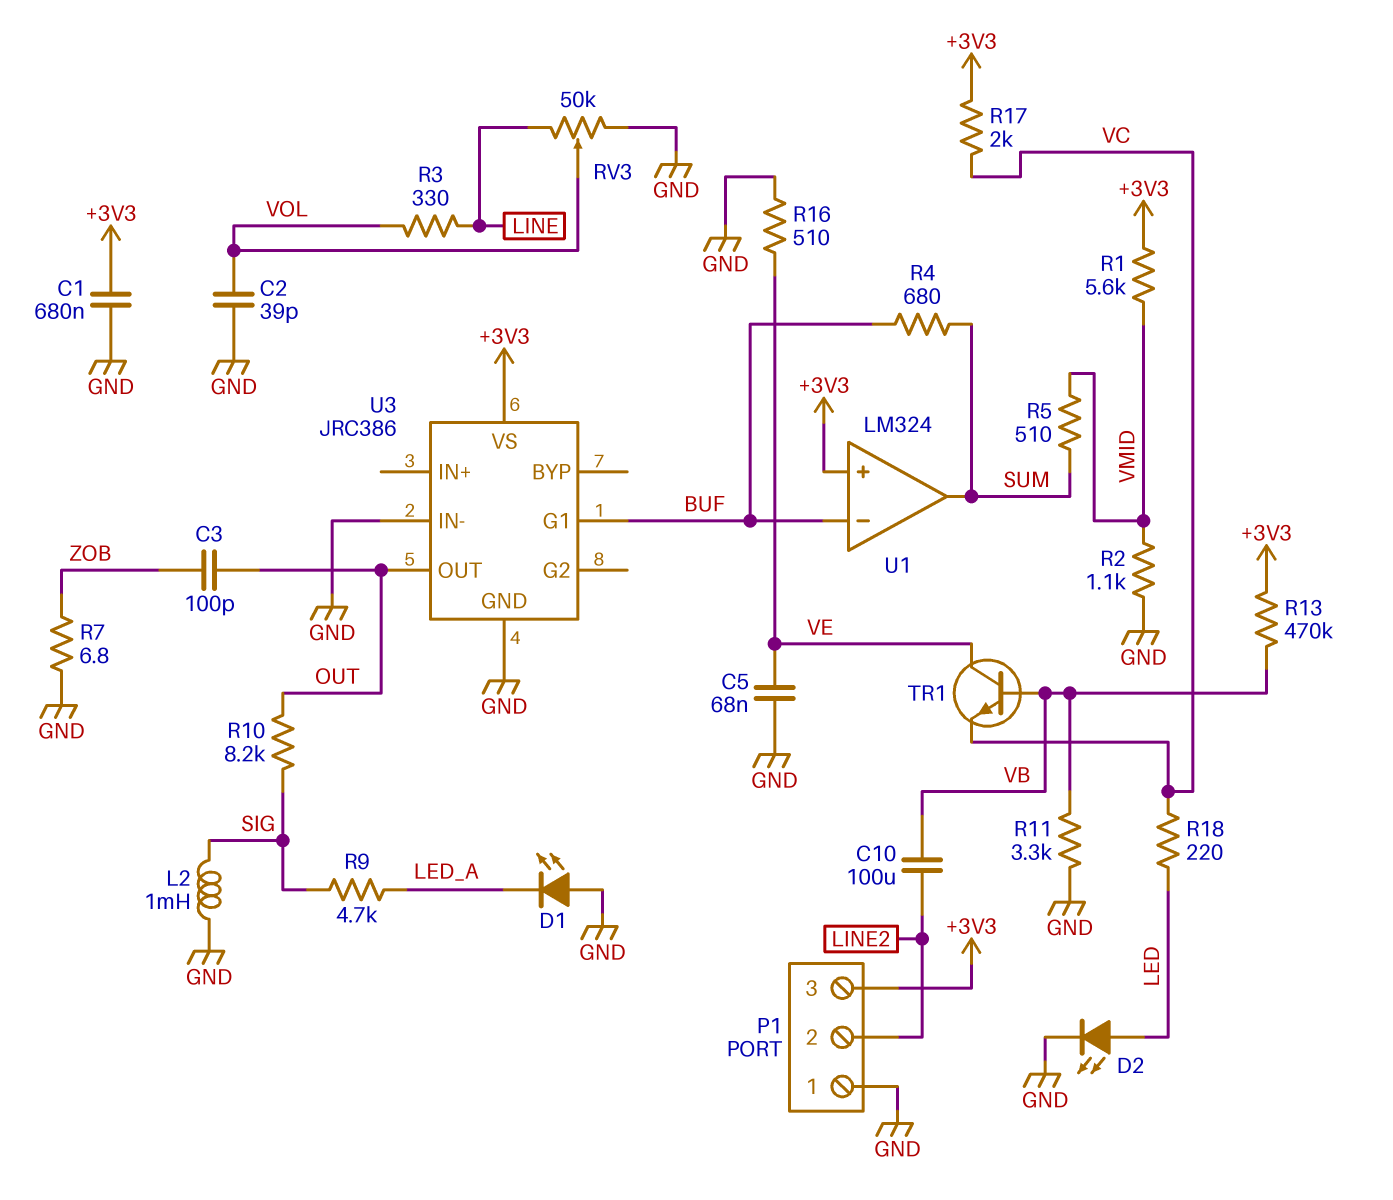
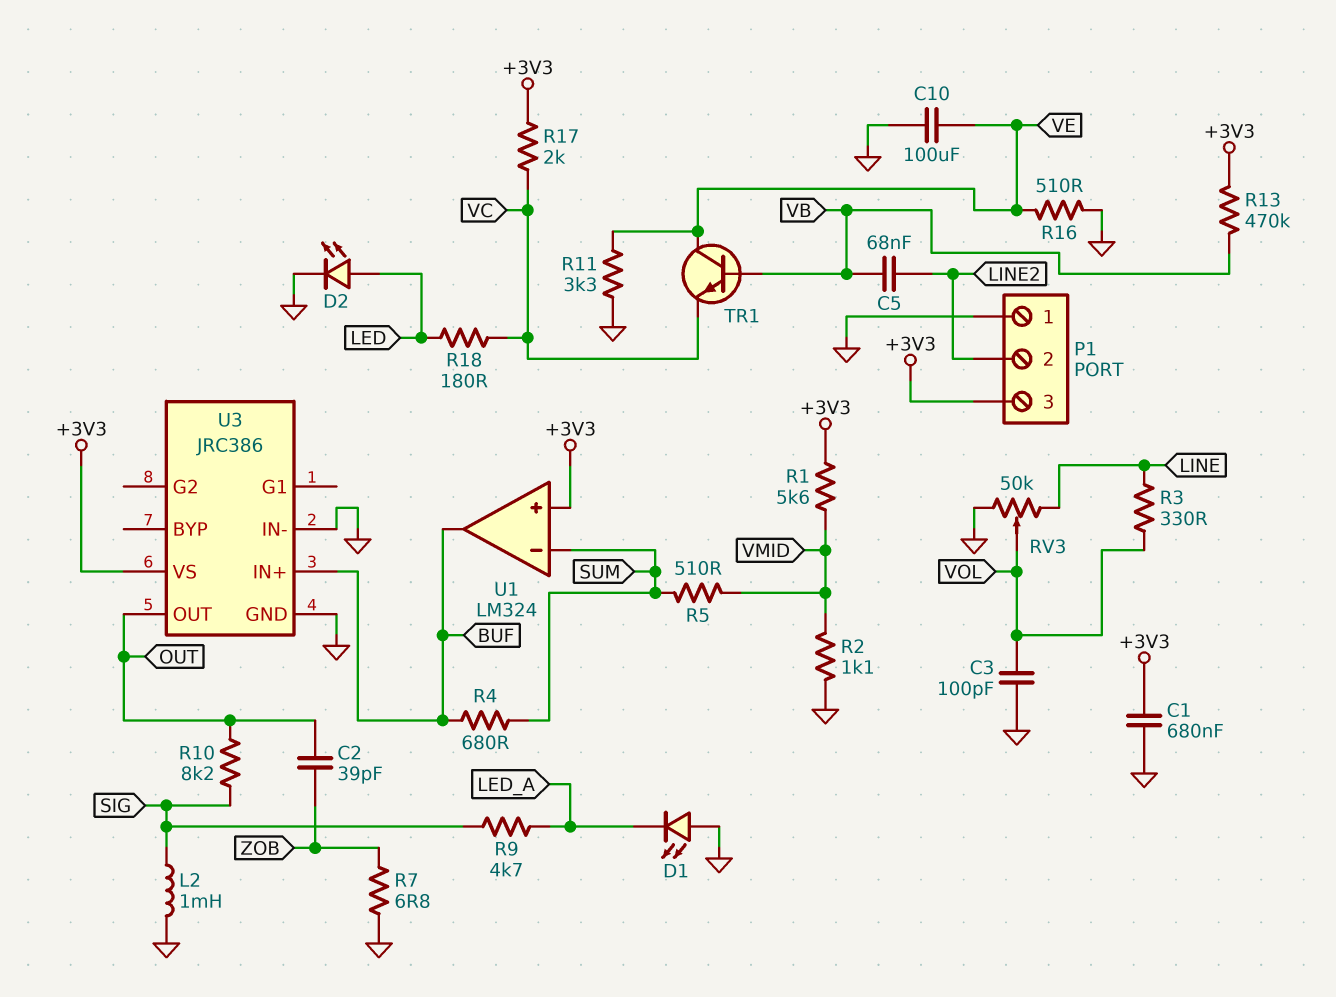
C2: 39pF (GND, VOL) -> 39pF (OUT, ZOB)
C3: 100pF (OUT, ZOB) -> 100pF (GND, VOL)
C5: 68nF (GND, VE) -> 68nF (LINE2, VB)
C10: 100uF (LINE2, VB) -> 100uF (GND, VE)
R11: 3.3k (GND, VB) -> 3.3k (GND, VE)
R18: 220 (LED, VC) -> 180 (LED, VC)
U1 pin in-: BUF -> SUM
U1 pin out: SUM -> BUF
U3 pin G1: BUF -> none
U3 pin IN+: none -> BUF

